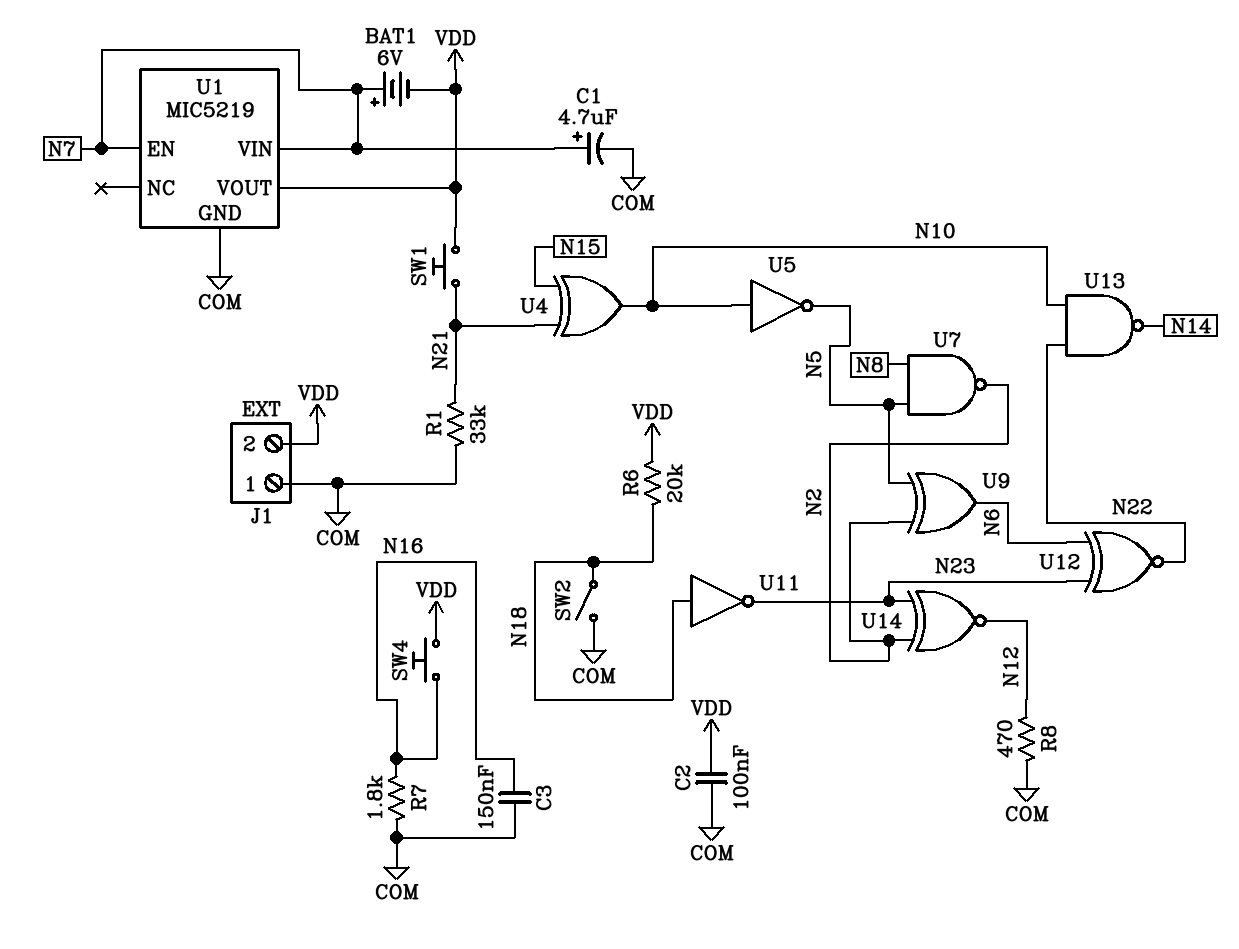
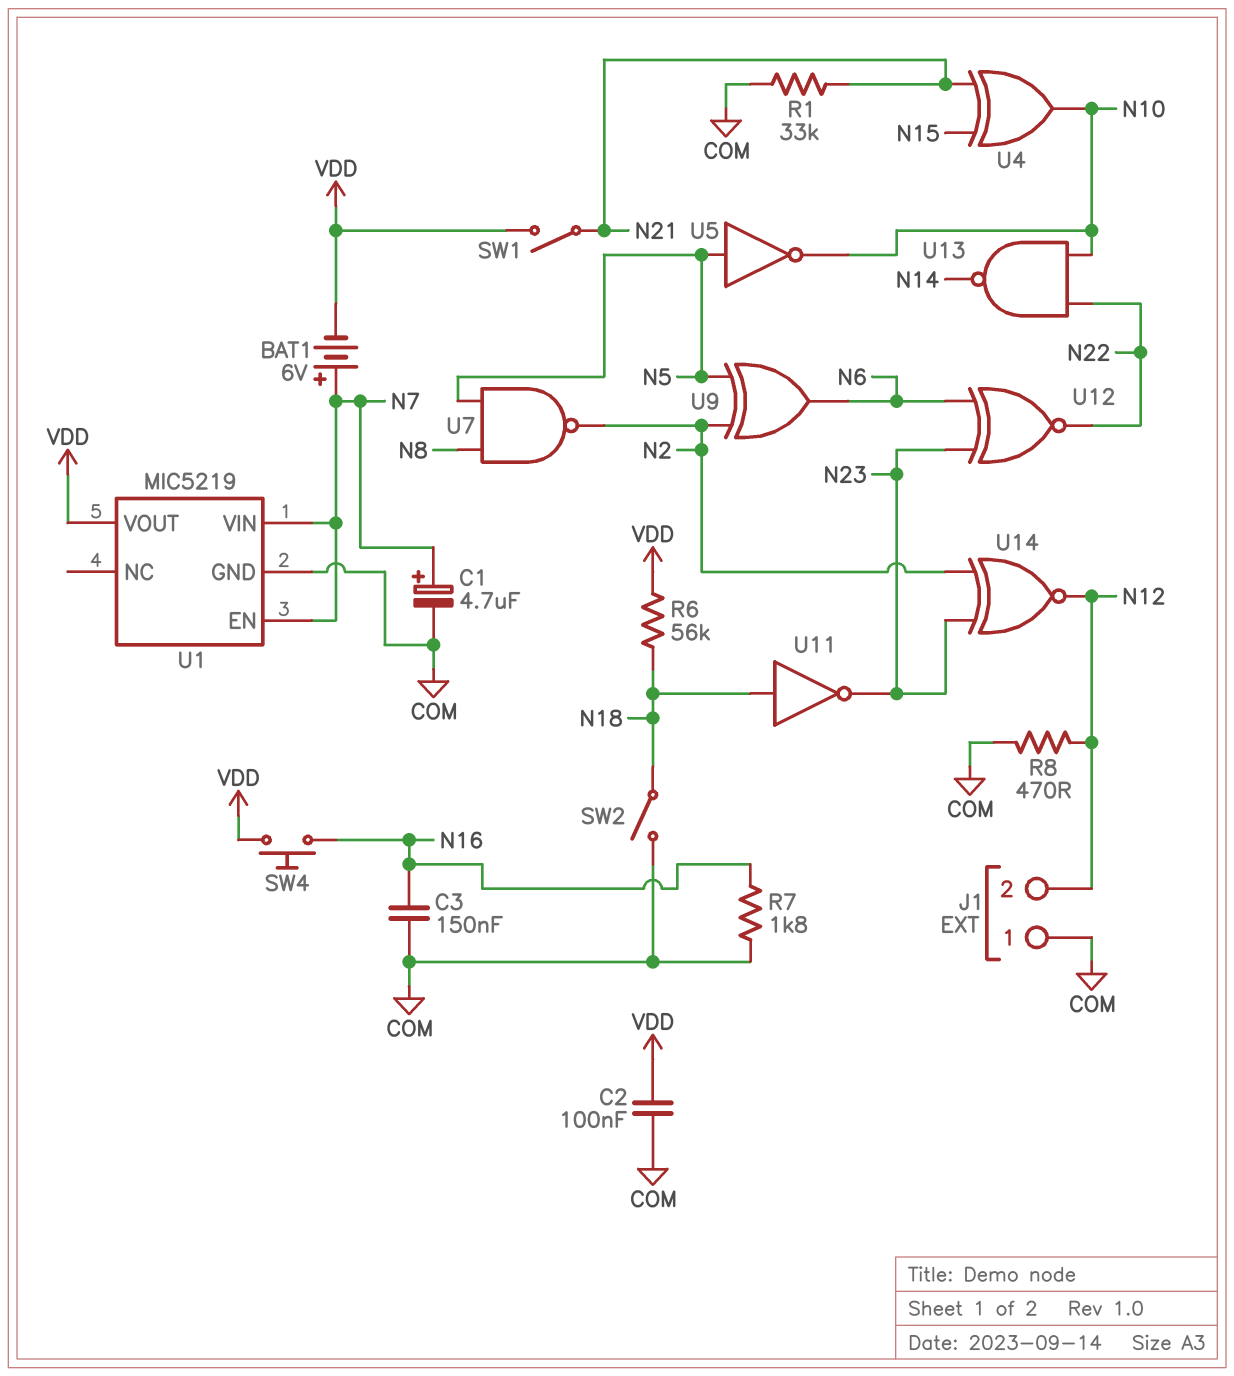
J1 pin 2: VDD -> N12
R6: 20k (N18, VDD) -> 56k (N18, VDD)
SW1: button (N21, VDD) -> switch (N21, VDD)
U5: NOT (in N10, out N5) -> NOT (in N5, out N10)

